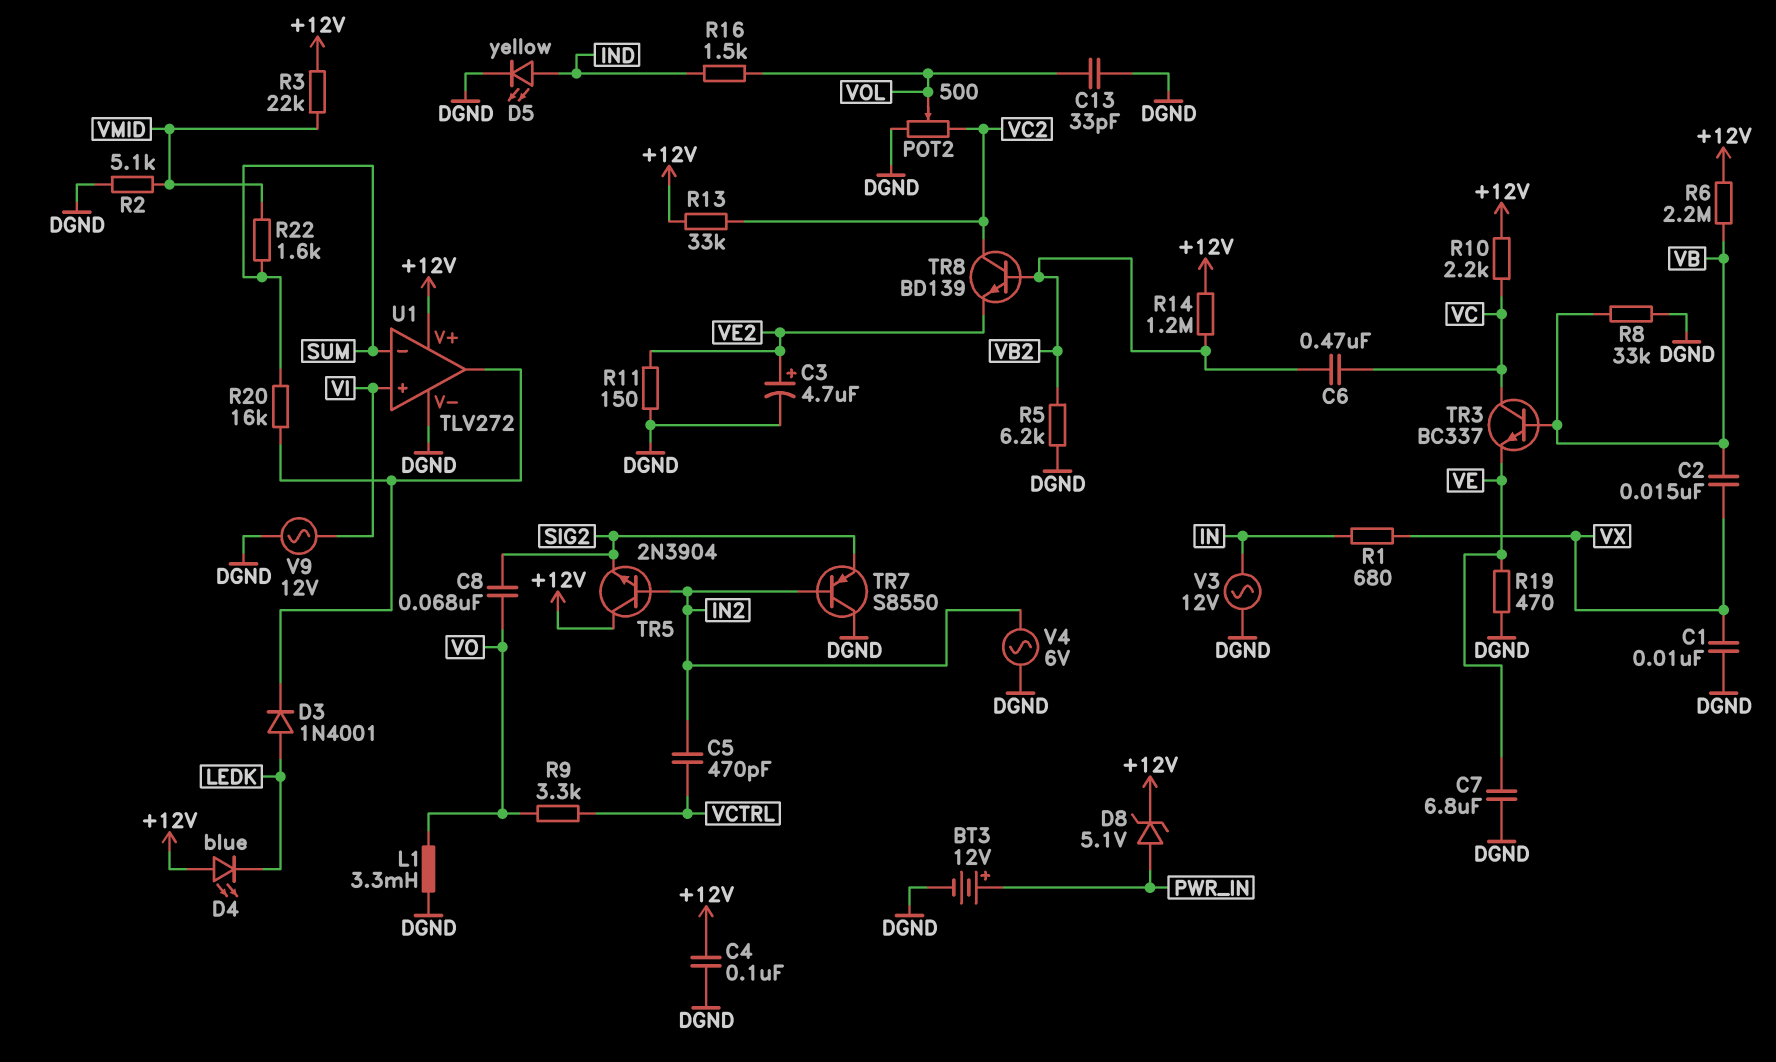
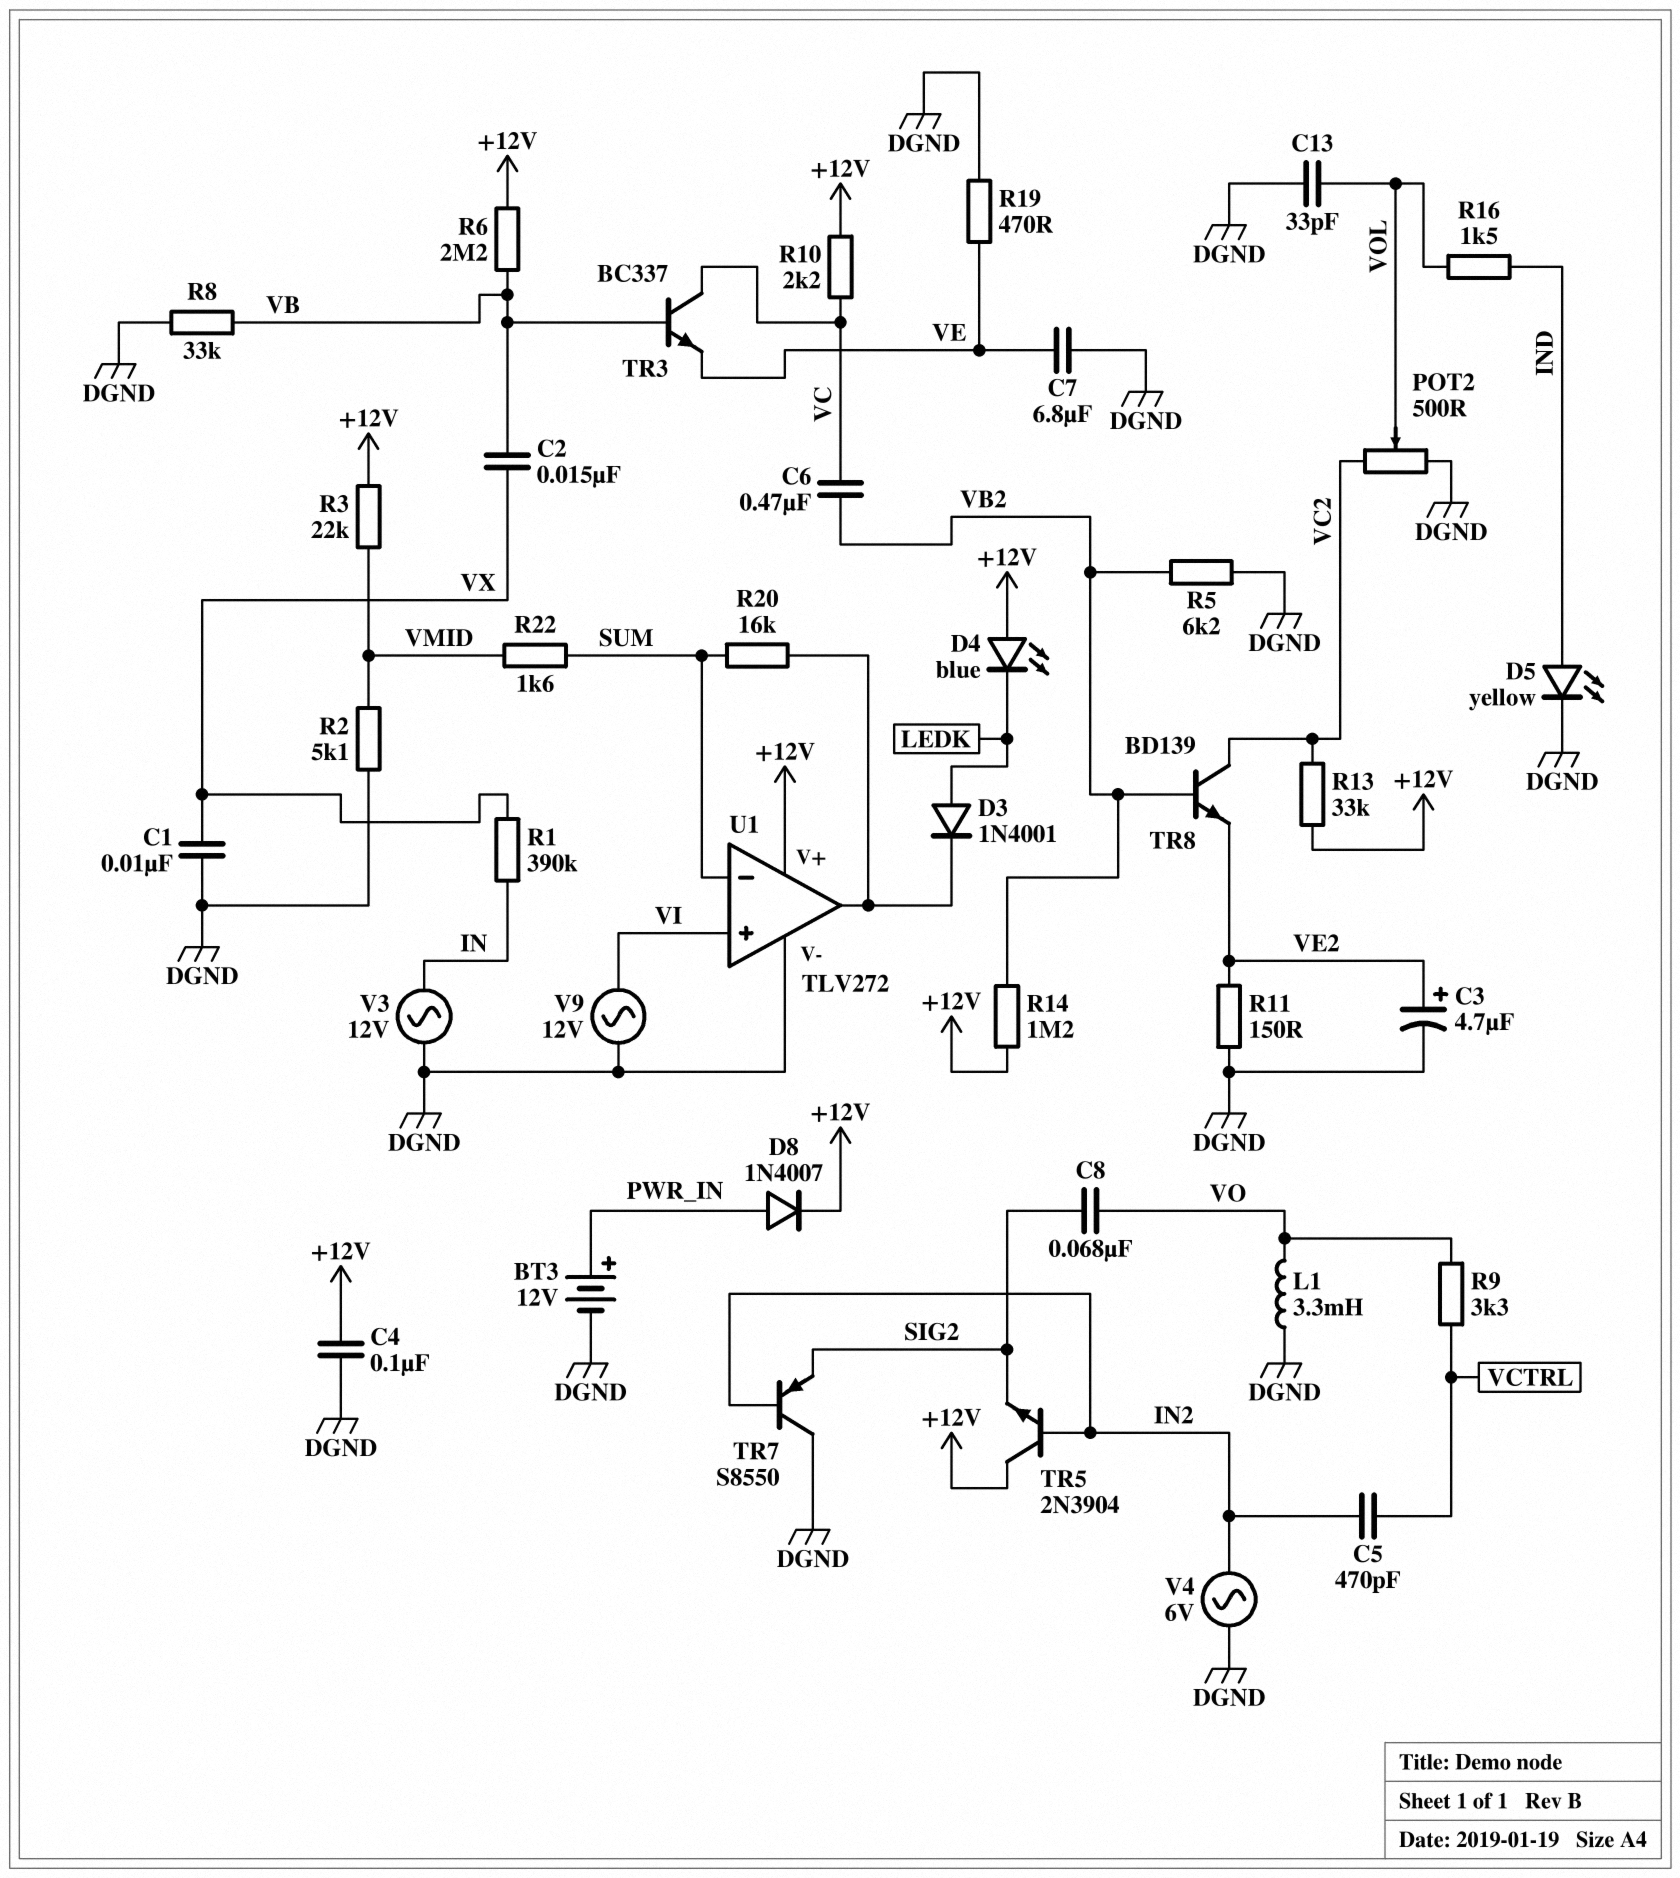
D8: zener 5.1V (A PWR_IN, K +12V) -> diode 1N4007 (A PWR_IN, K +12V)
R1: 680 (IN, VX) -> 390k (IN, VX)

